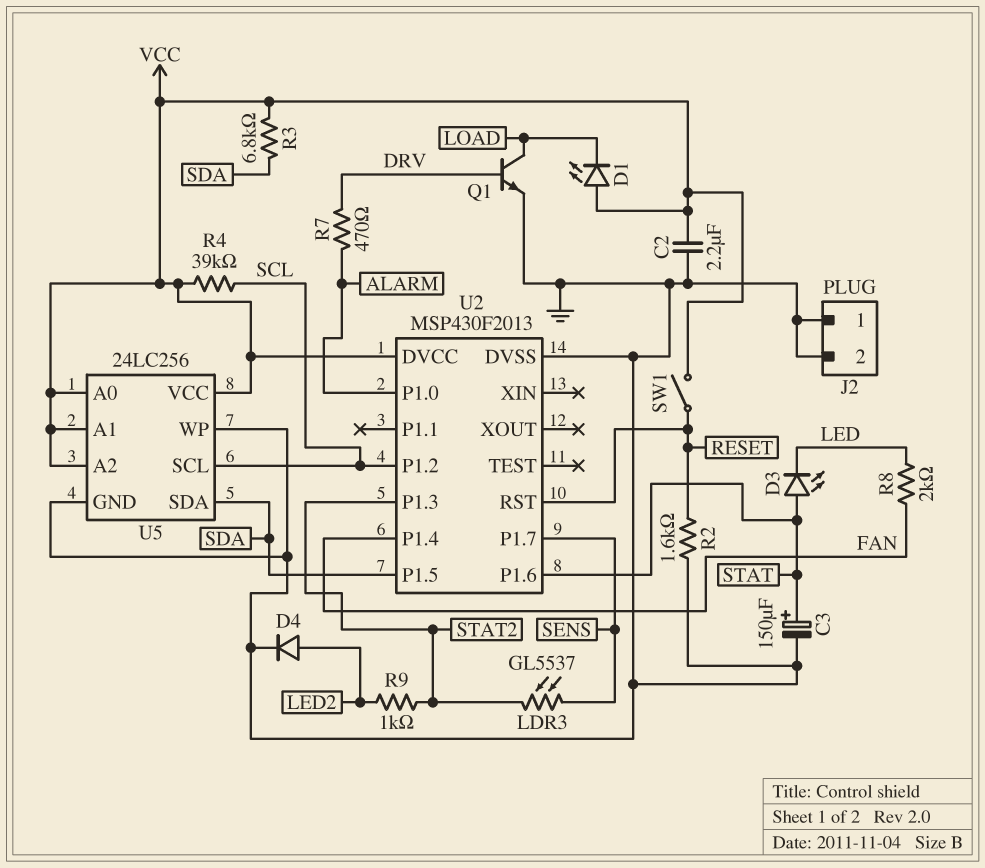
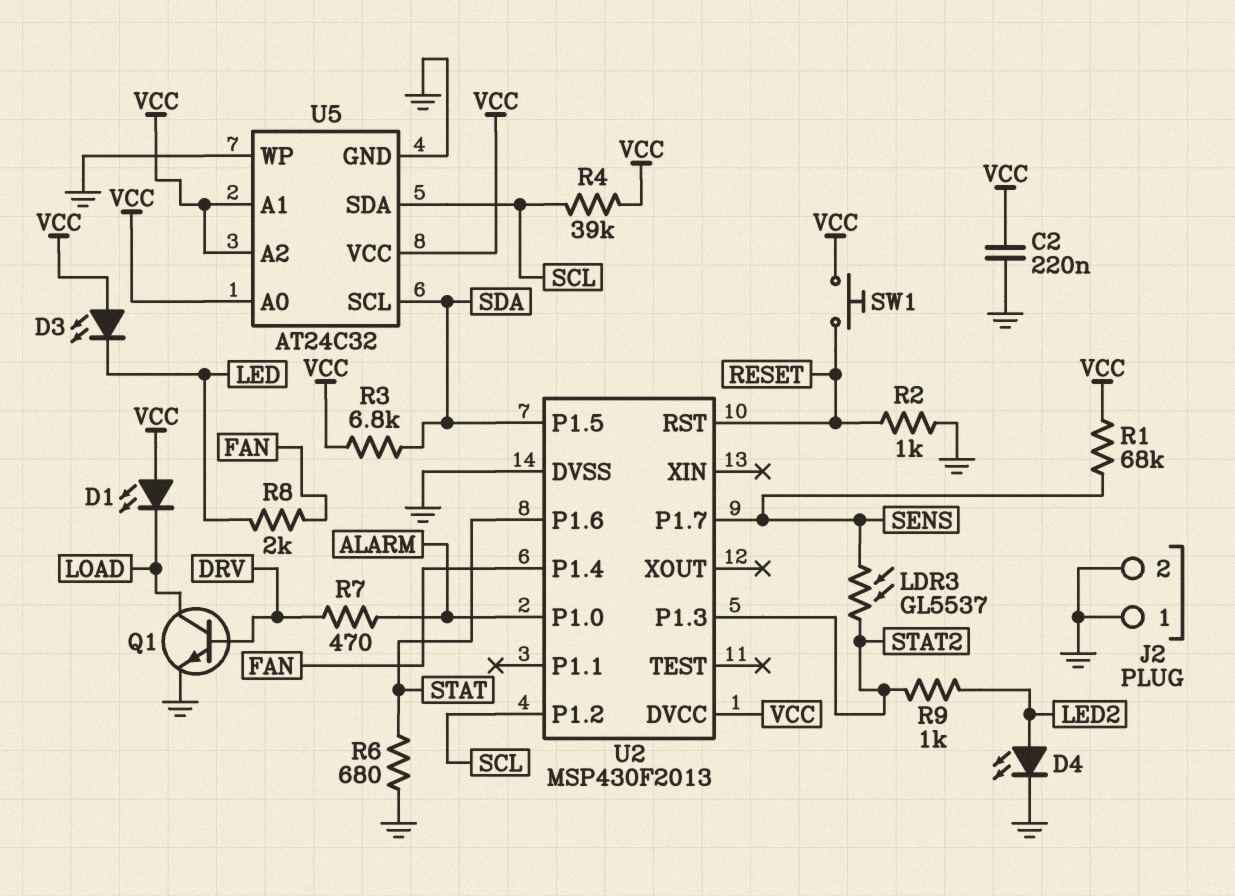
C2: 2.2uF (GND, VCC) -> 220nF (GND, VCC)
C3: 150uF (plus STAT, minus GND) -> none
D3: LED (A STAT, K LED) -> LED (A VCC, K LED)
D4: diode (A LED2, K GND) -> LED (A LED2, K GND)
R1: none -> 68k (SENS, VCC)
R2: 1.6k (GND, RESET) -> 1k (GND, RESET)
R6: none -> 680 (GND, STAT)
SW1: switch (RESET, VCC) -> button (RESET, VCC)
U5: 24LC256 -> AT24C32
U5 pin SCL: SCL -> SDA
U5 pin SDA: SDA -> SCL

